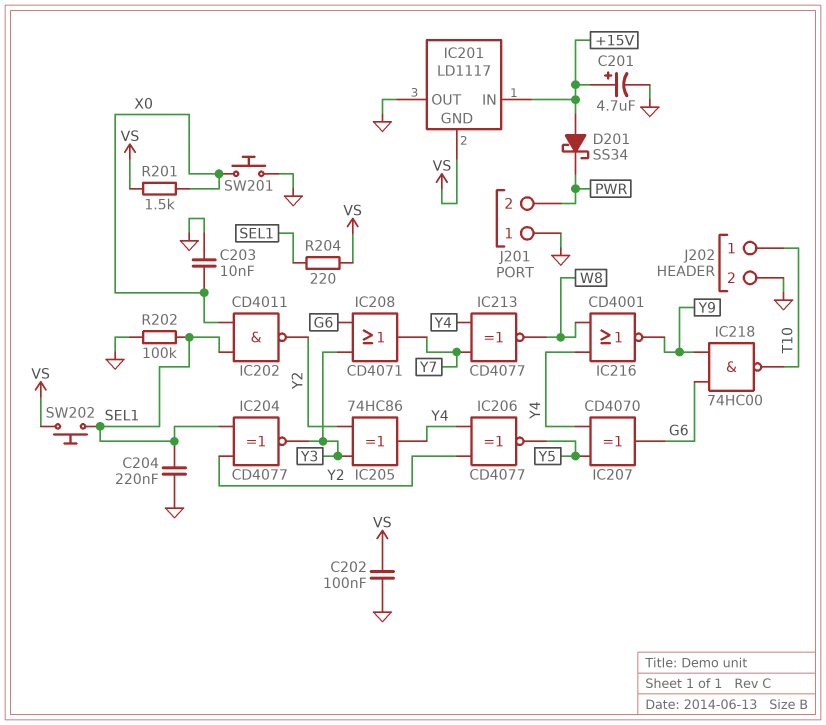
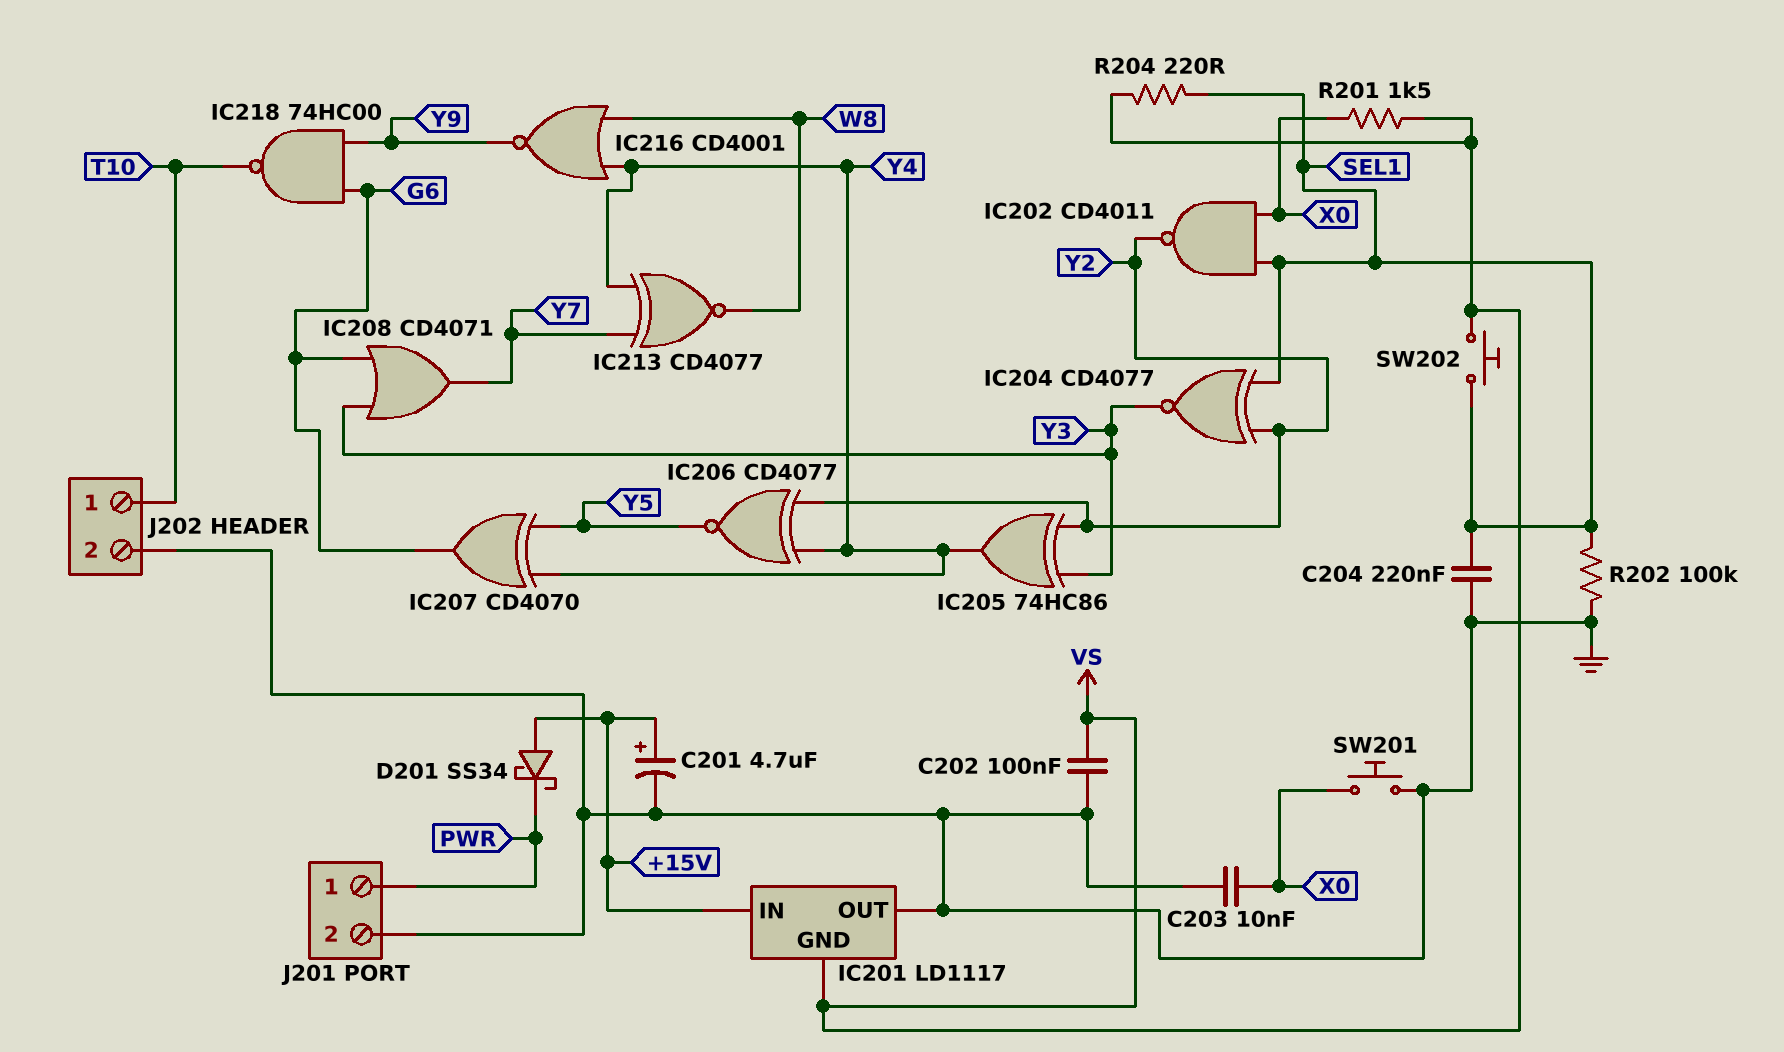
J201 pin 1: GND -> PWR
J201 pin 2: PWR -> GND

